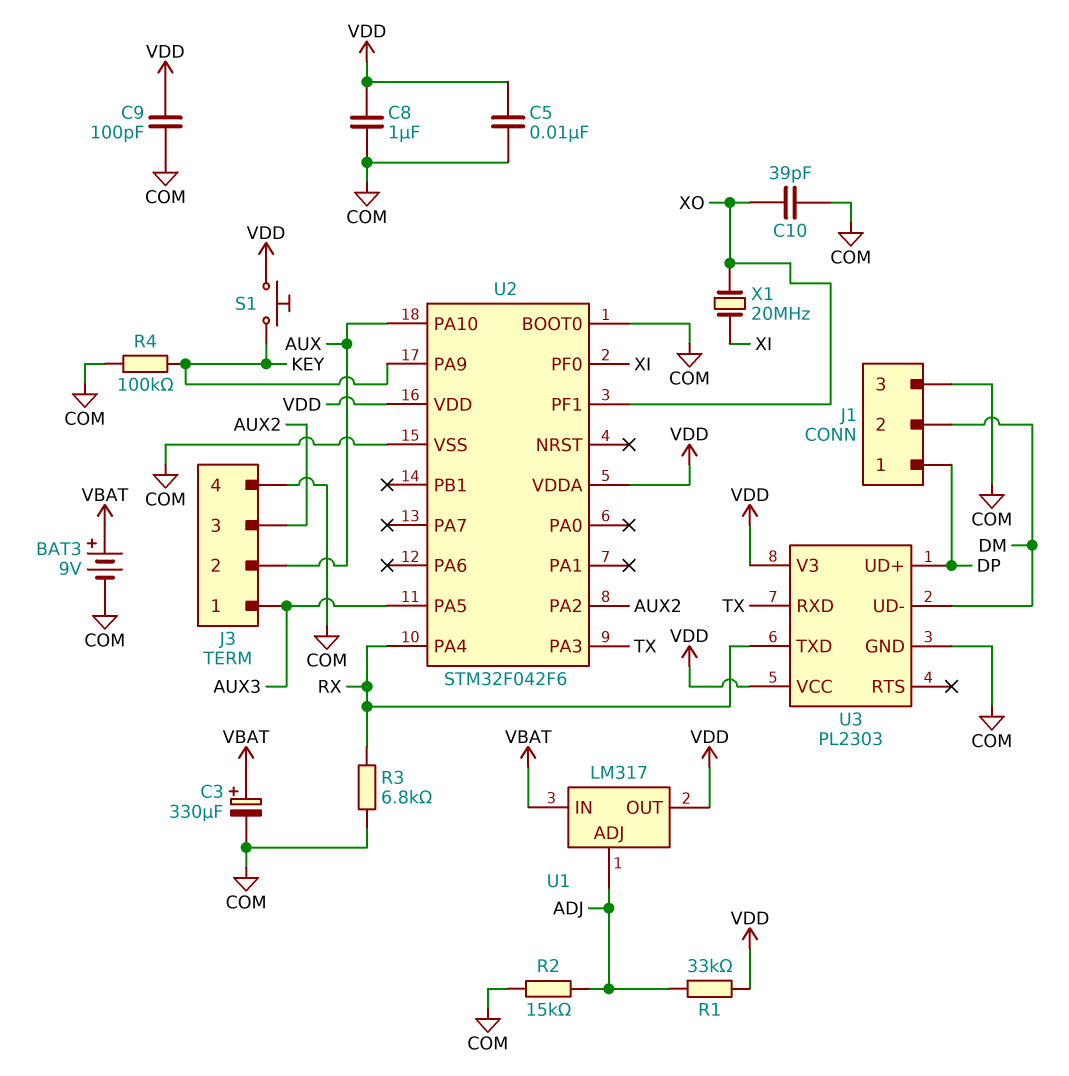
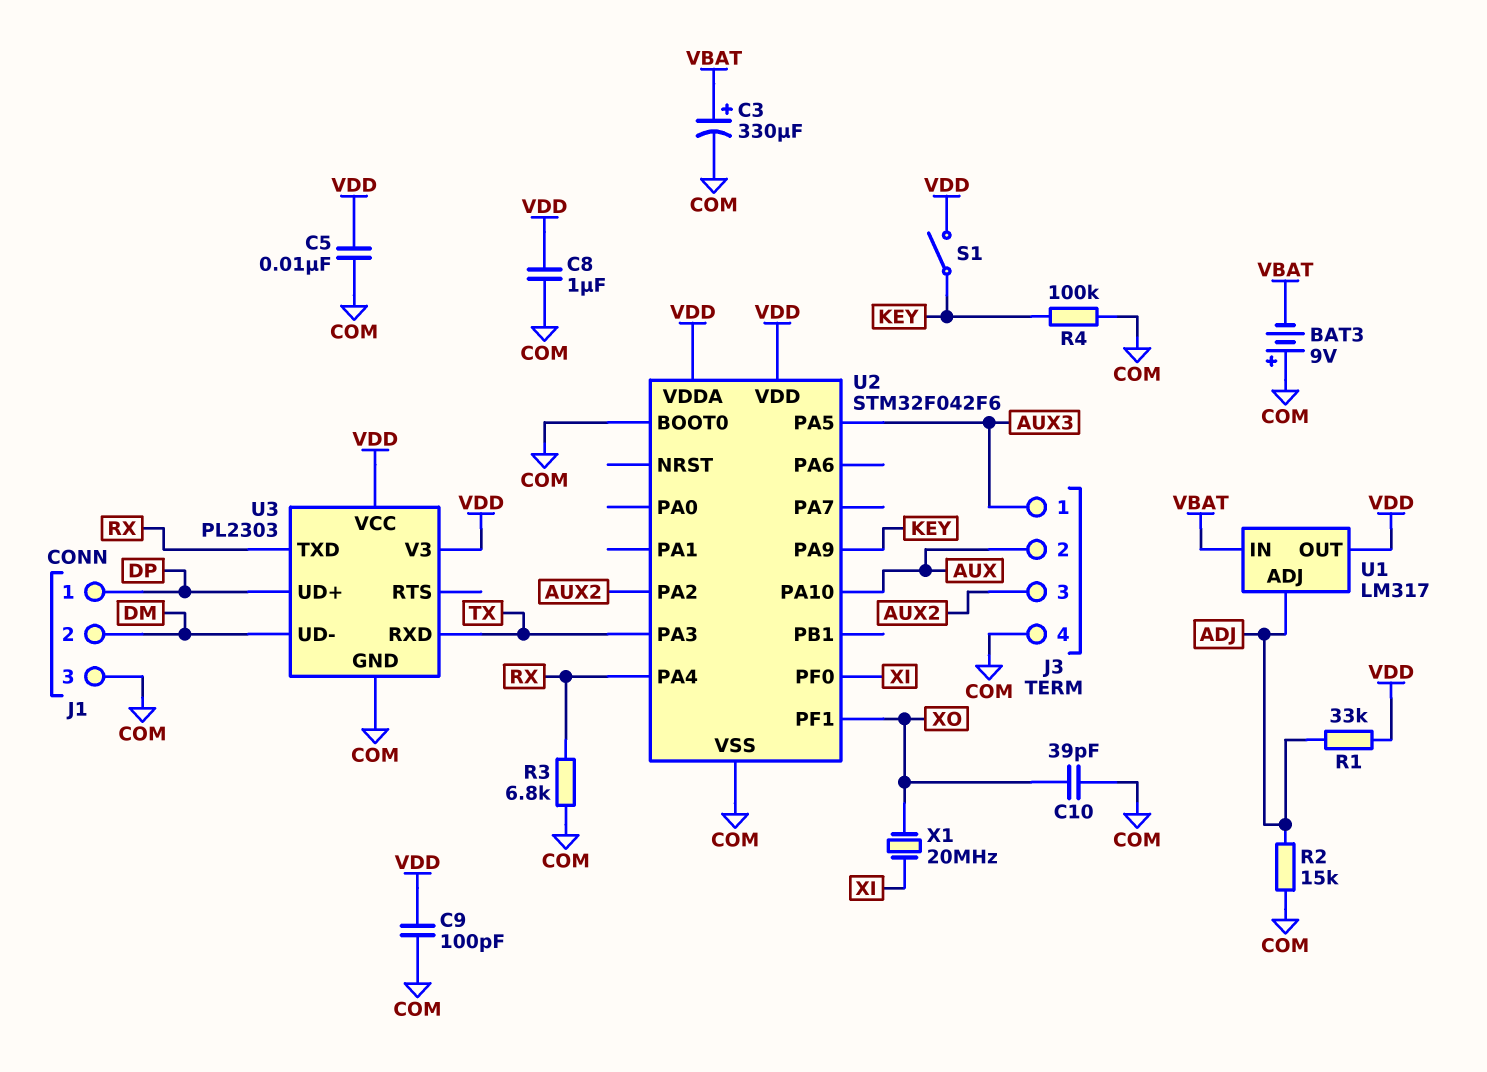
BAT3: 9V (plus VBAT, minus COM) -> 9V (plus COM, minus VBAT)
S1: button (KEY, VDD) -> switch (KEY, VDD)

